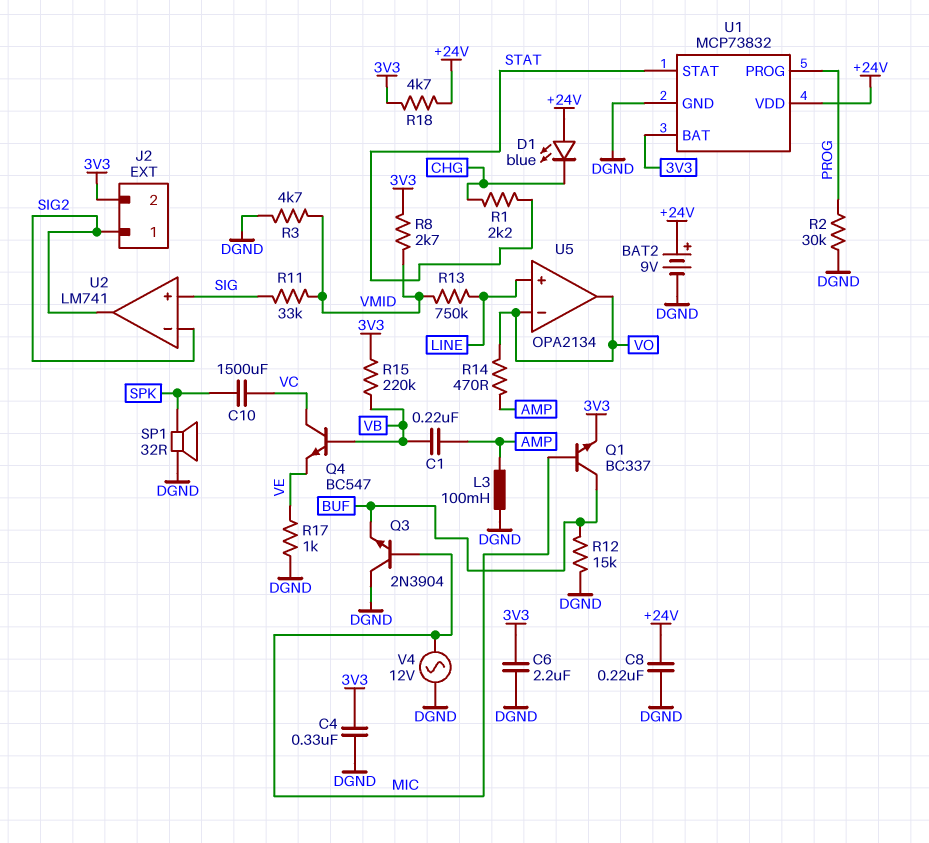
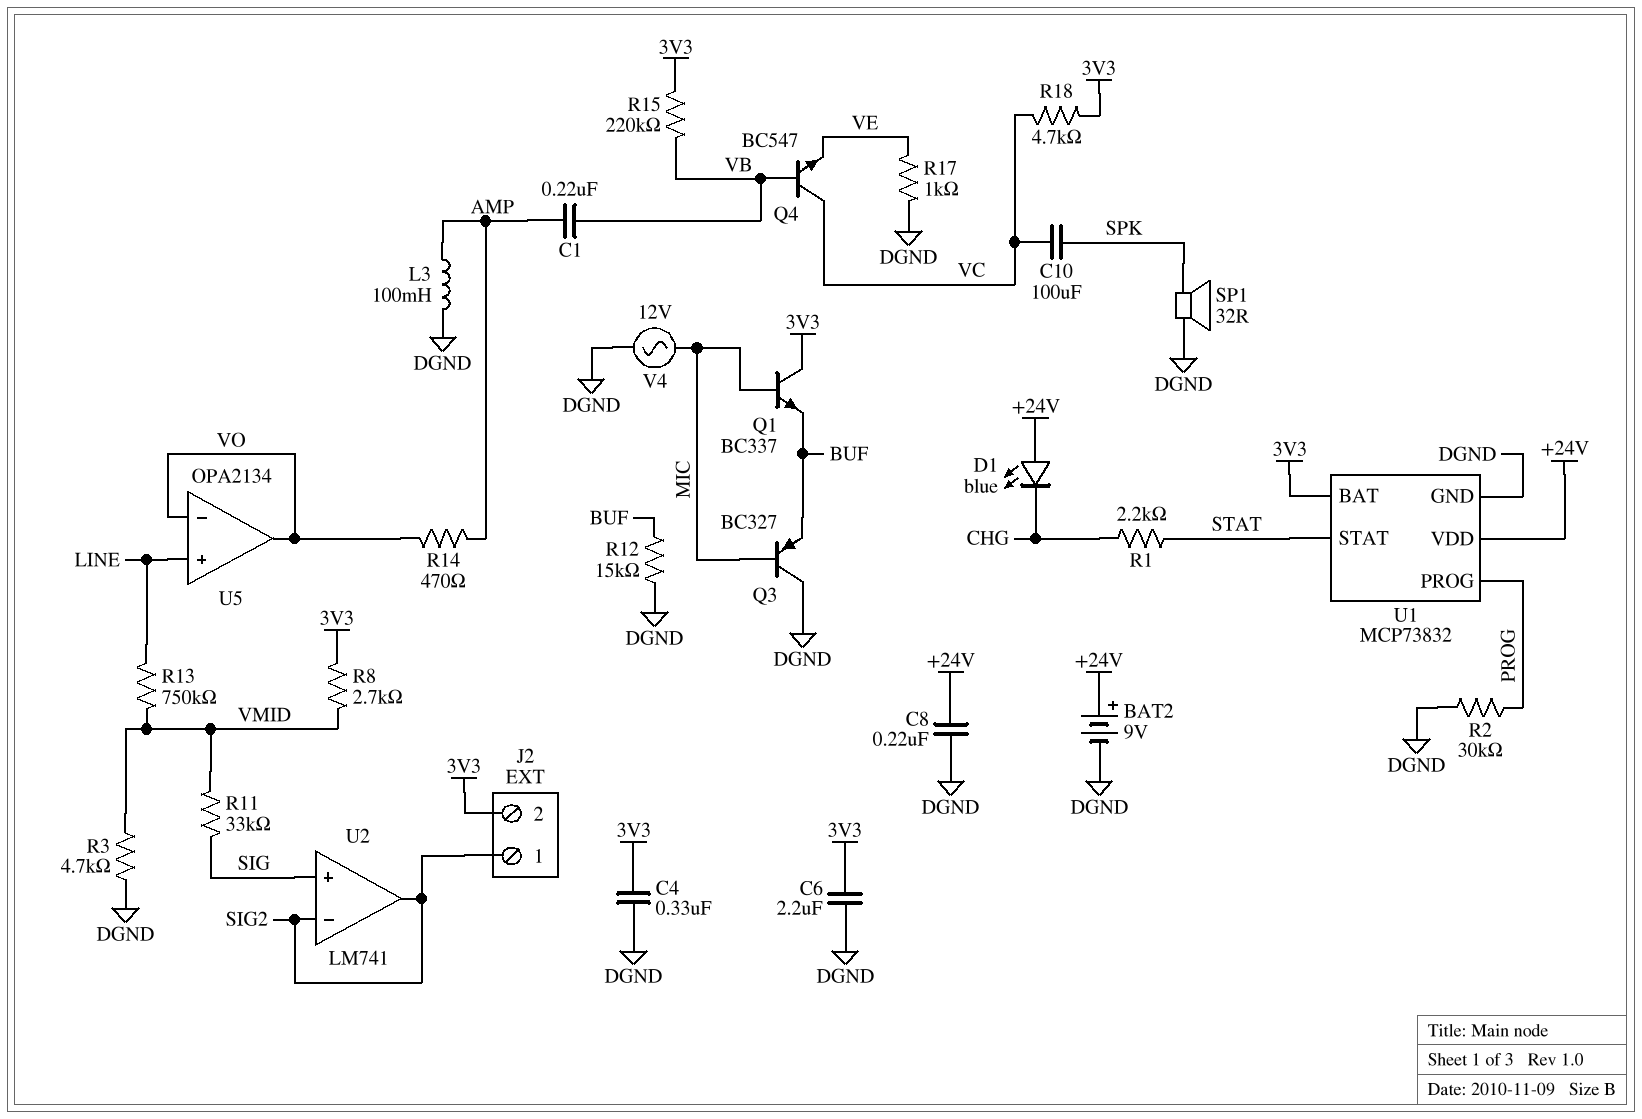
C10: 1500uF (SPK, VC) -> 100uF (SPK, VC)
Q1: NPN BC337 (B MIC, C BUF, E 3V3) -> NPN BC337 (B MIC, C 3V3, E BUF)
Q3: NPN 2N3904 (B MIC, C DGND, E BUF) -> PNP BC327 (B MIC, C DGND, E BUF)
R18: 4.7k (+24V, 3V3) -> 4.7k (3V3, VC)

